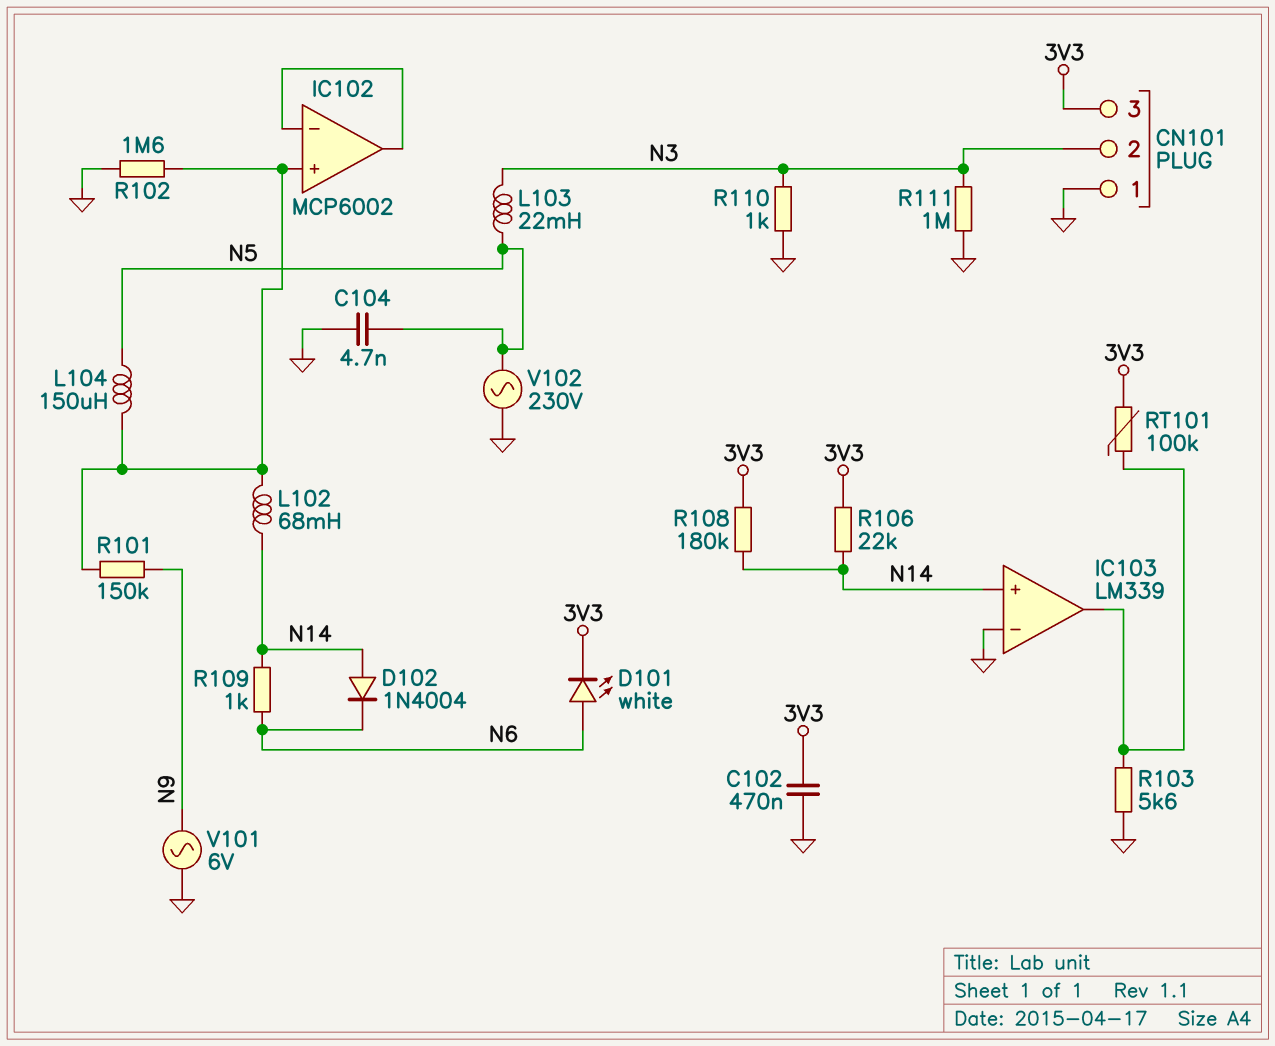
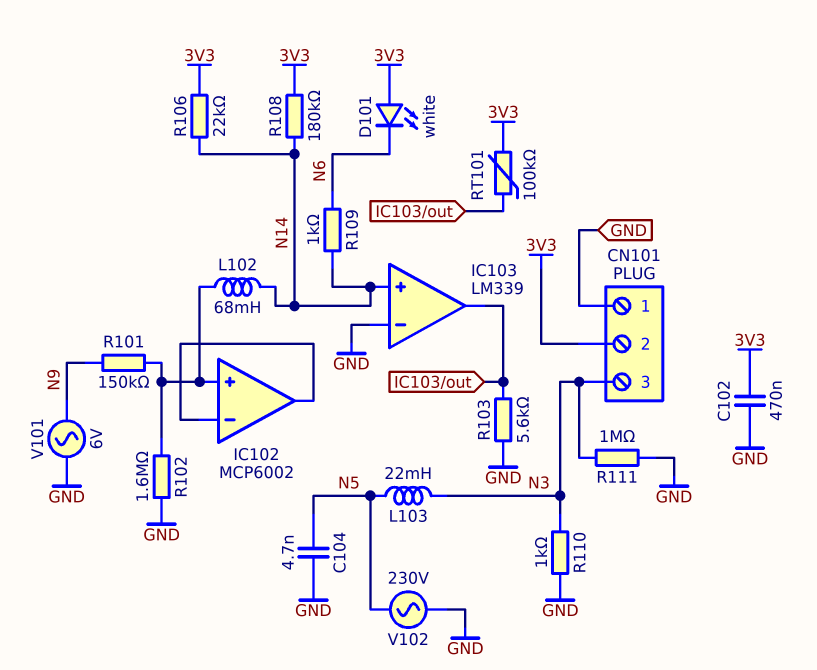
CN101 pin 2: N3 -> 3V3
CN101 pin 3: 3V3 -> N3
D101: LED white (A N6, K 3V3) -> LED white (A 3V3, K N6)
D102: diode 1N4004 (A N14, K N6) -> none
L104: 150uH (IC102/in+, N5) -> none

